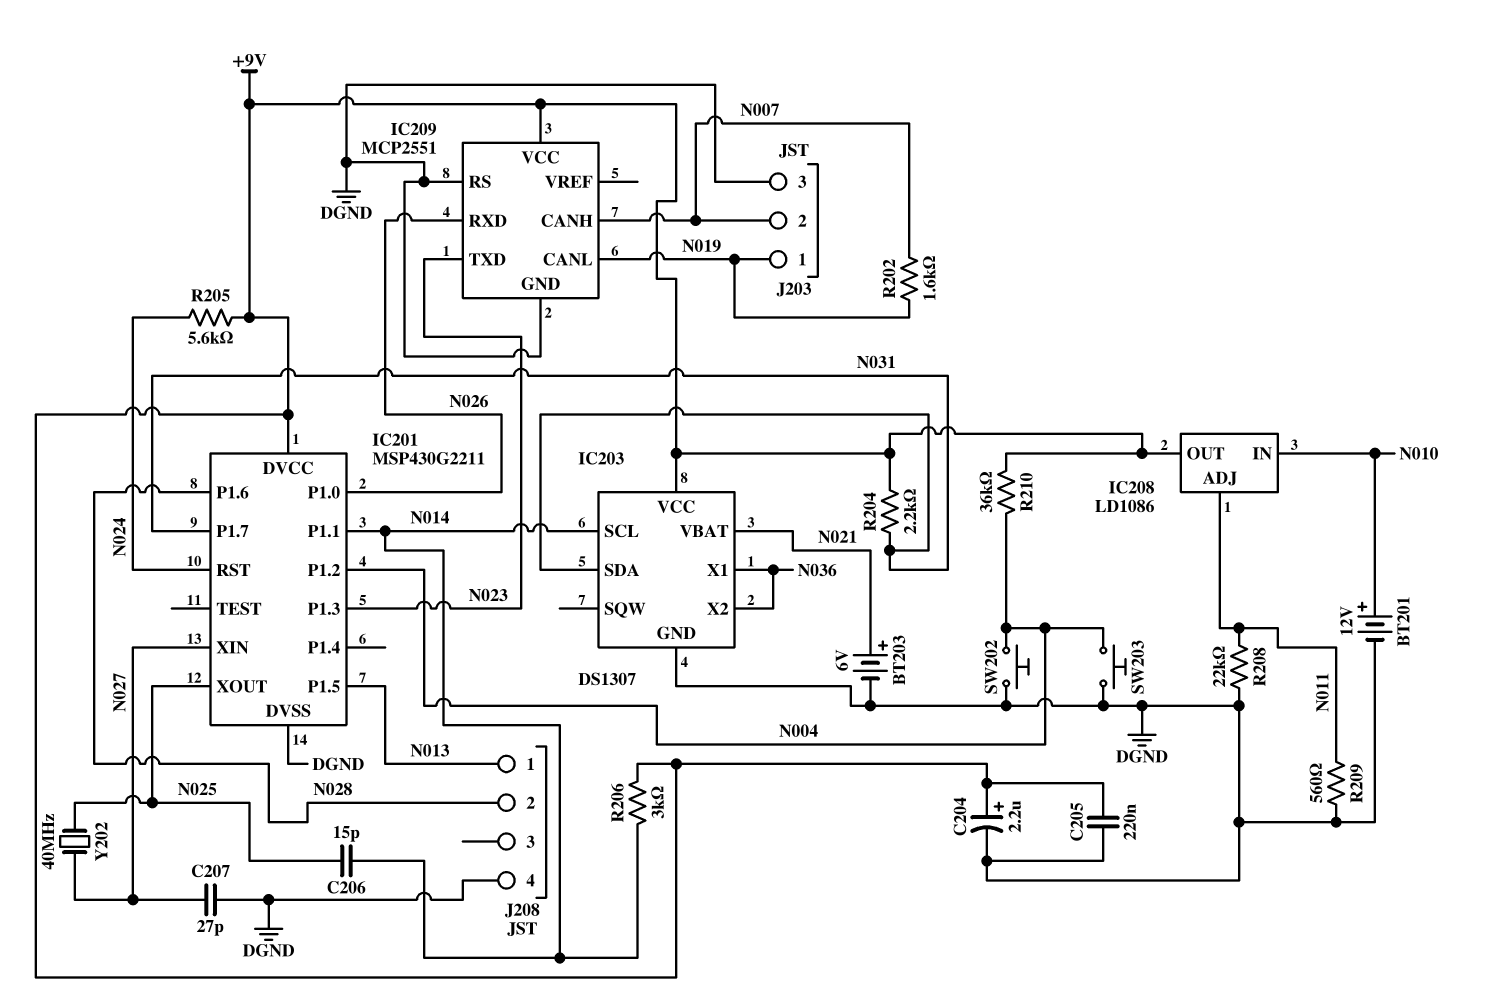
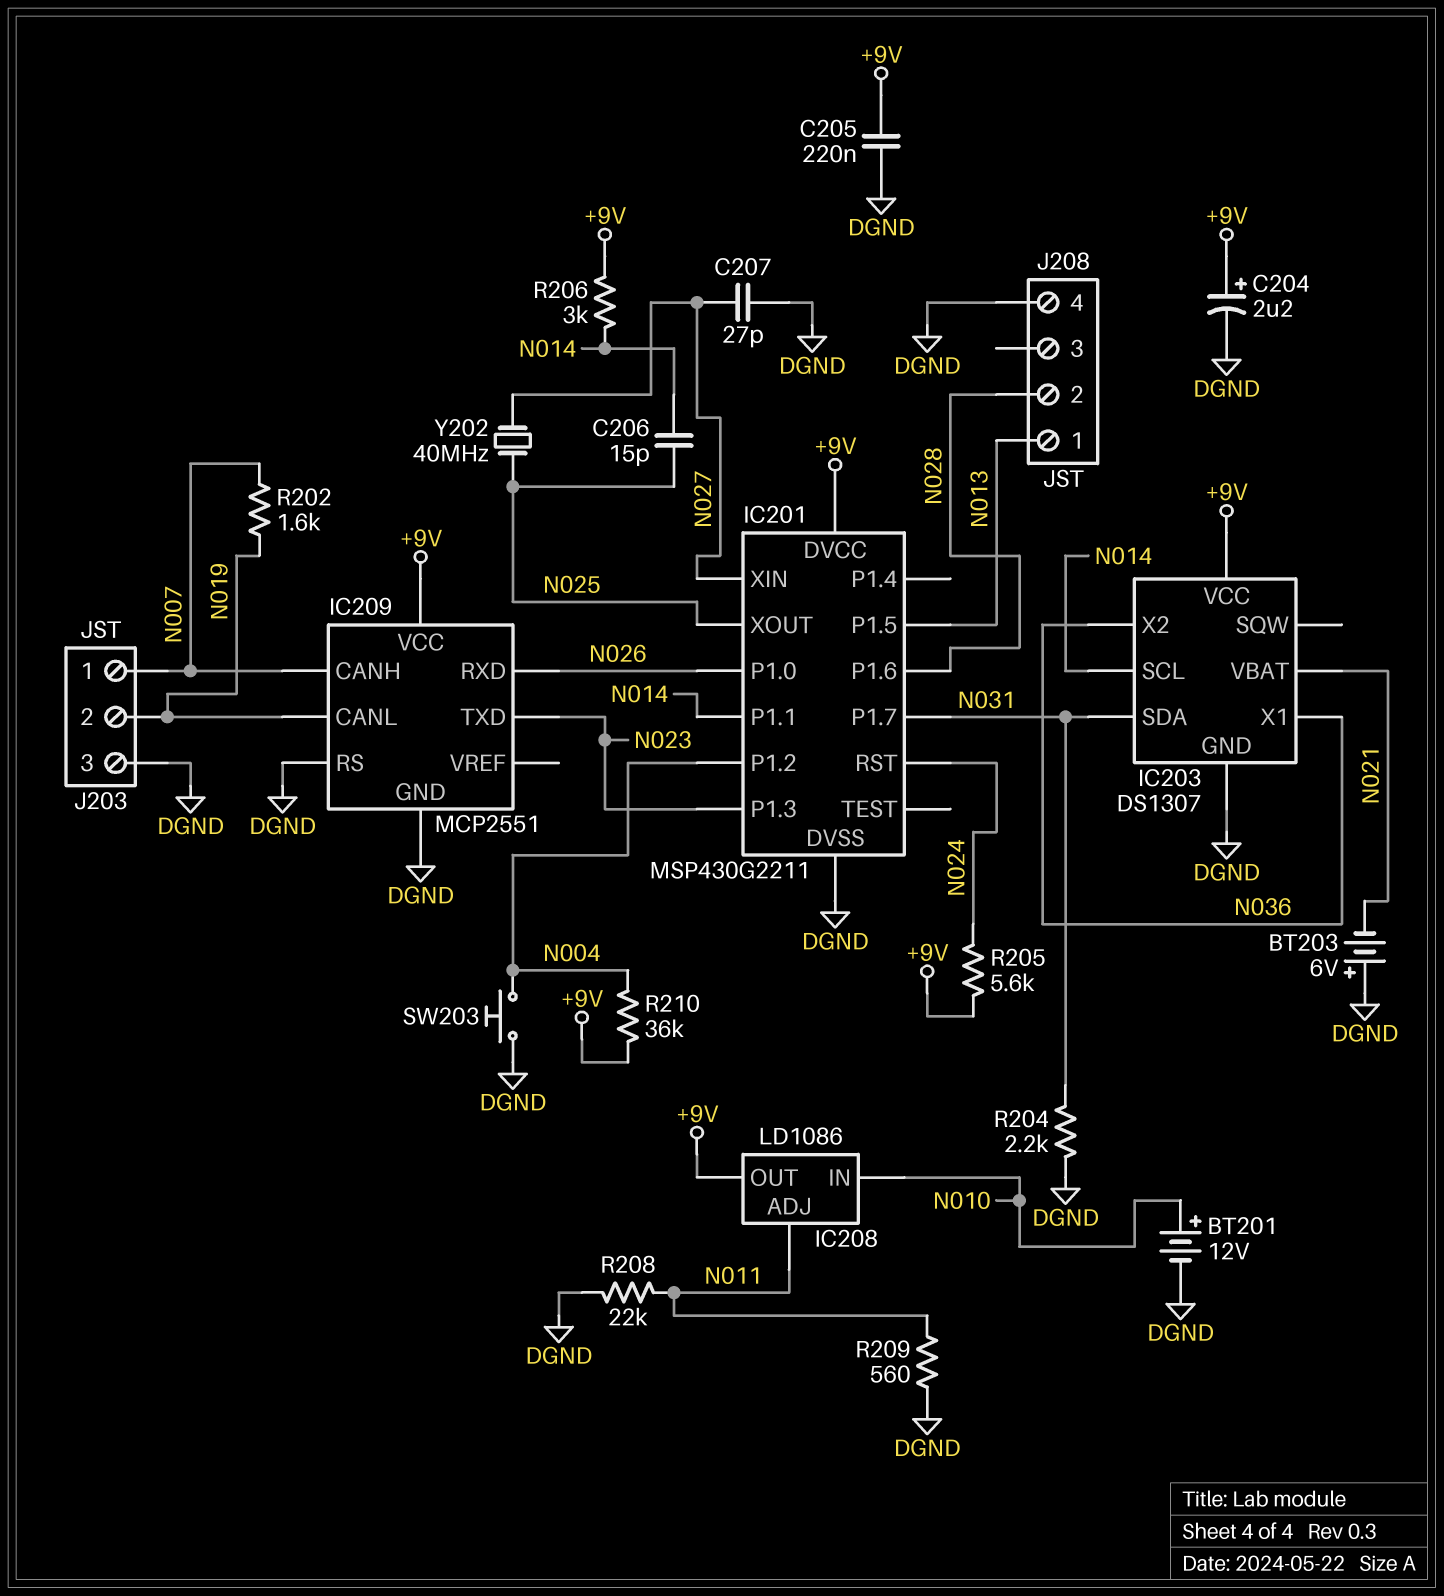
BT203: 6V (plus N021, minus DGND) -> 6V (plus DGND, minus N021)
J203 pin 1: N019 -> N007
J203 pin 2: N007 -> N019
R204: 2.2k (+9V, N031) -> 2.2k (DGND, N031)
SW202: button (DGND, N004) -> none

